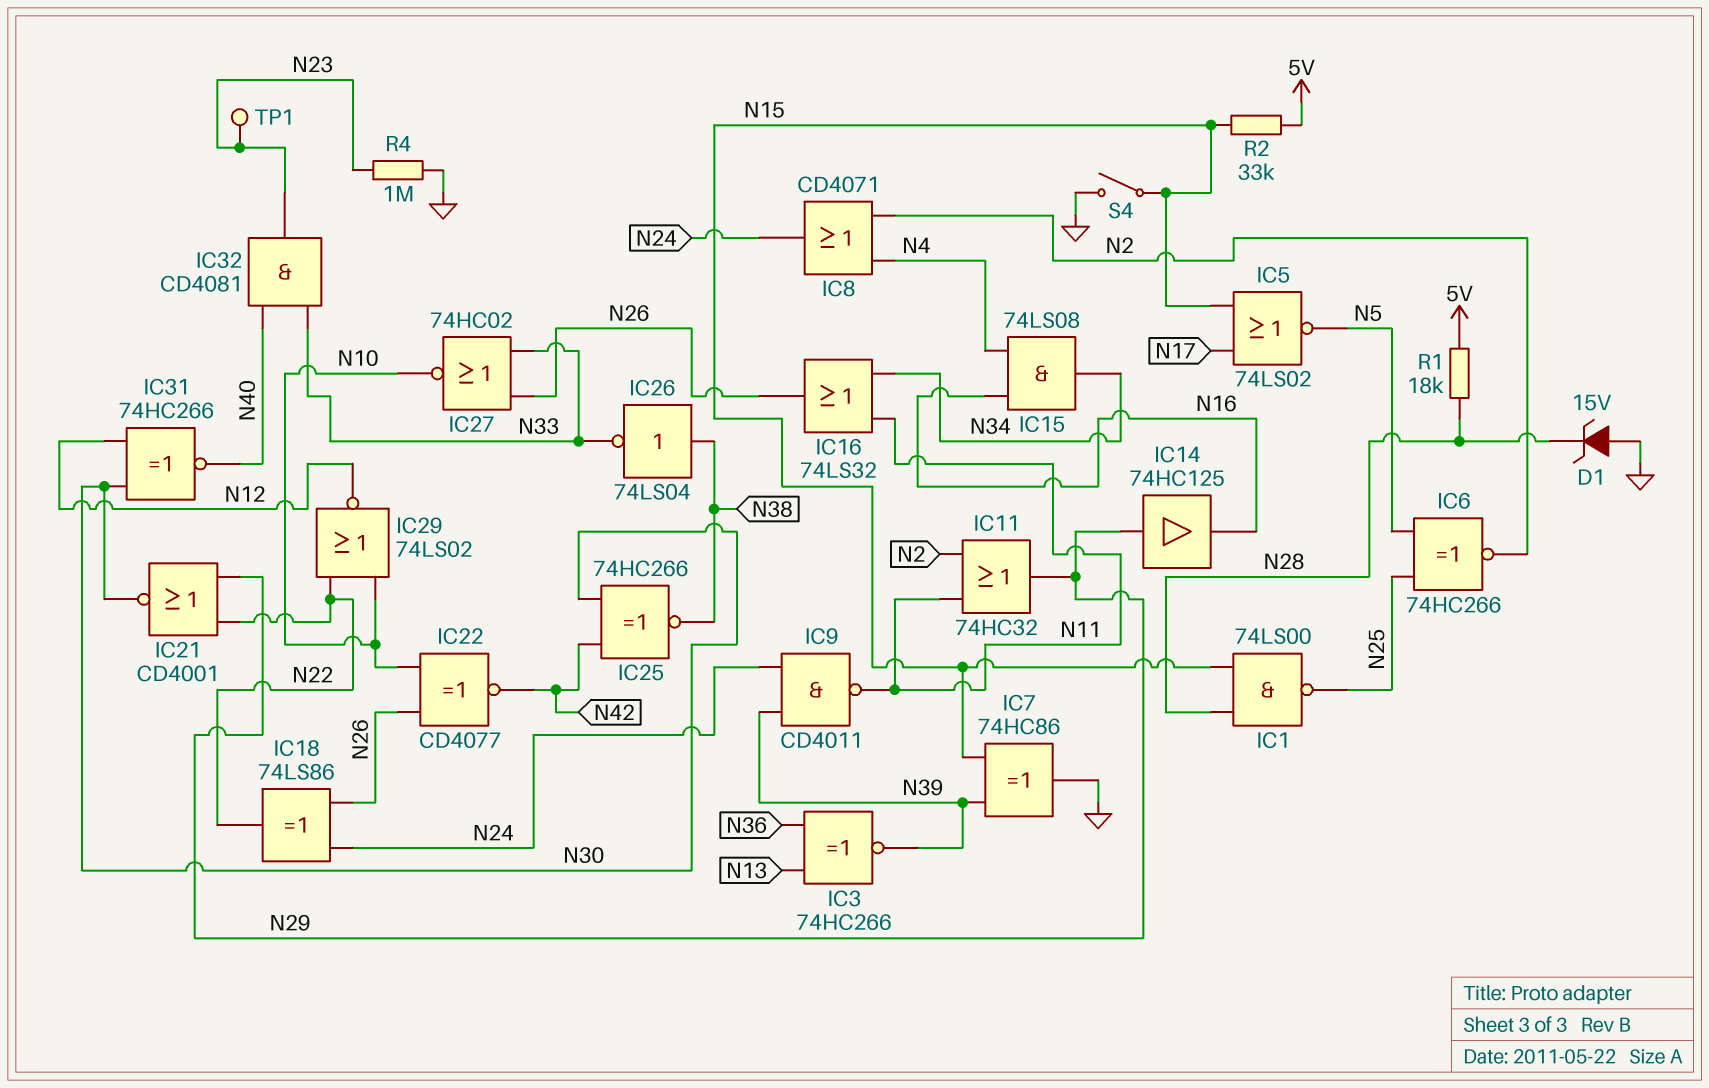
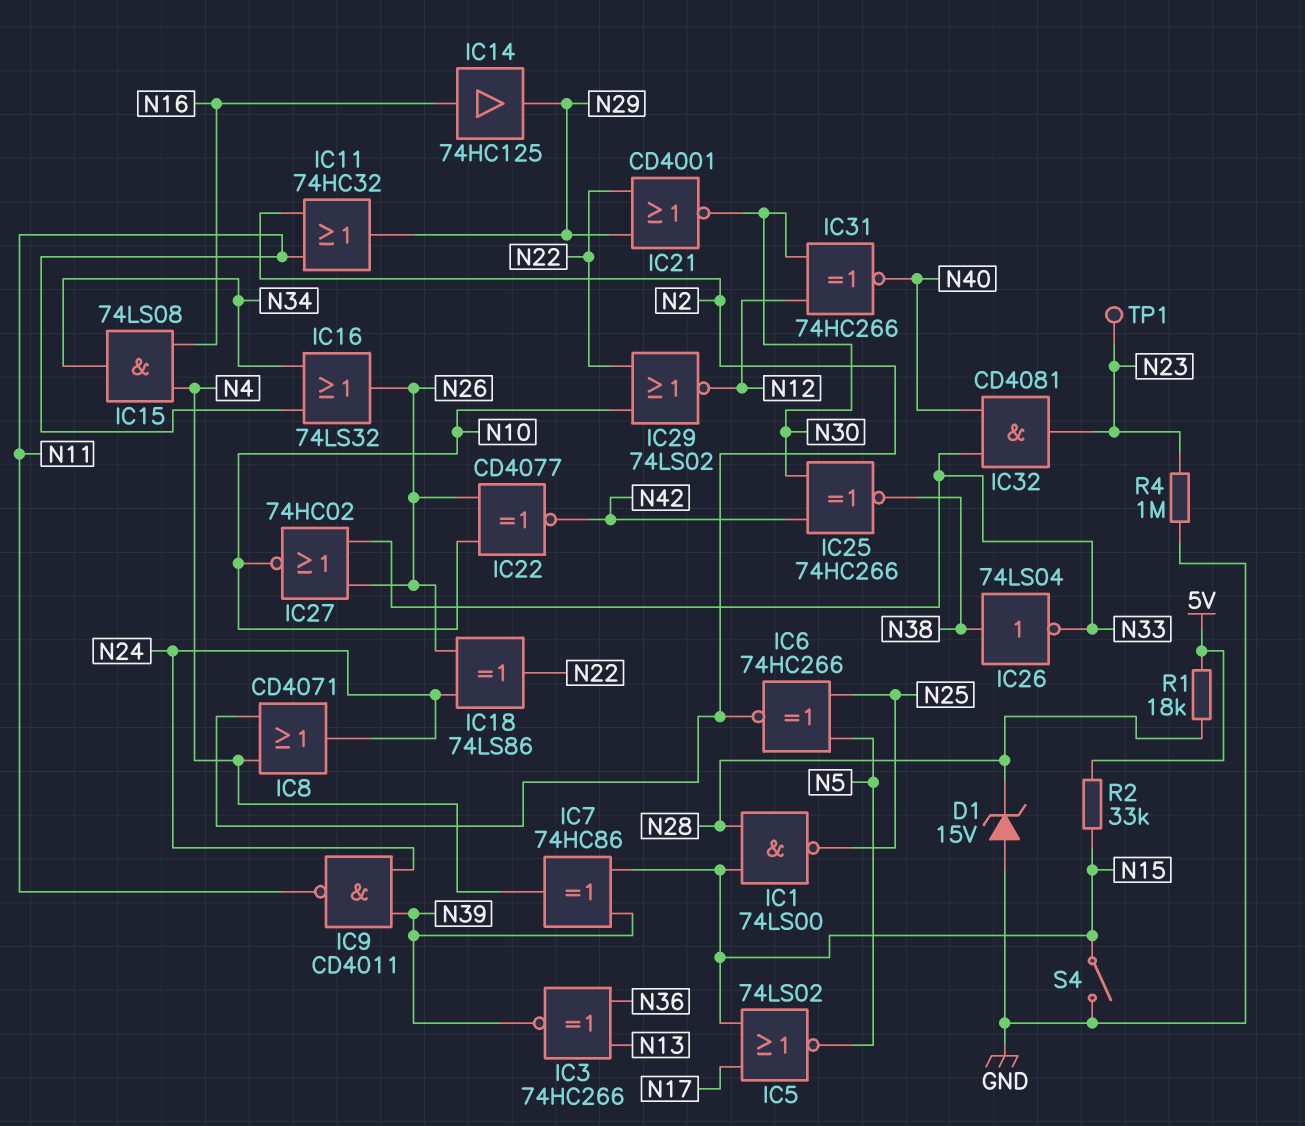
IC7: XOR 74HC86 (in N15, in N39, out GND) -> XOR 74HC86 (in N15, in N39, out N4)
IC14: buffer 74HC125 (in N29, out N16) -> buffer 74HC125 (in N16, out N29)

